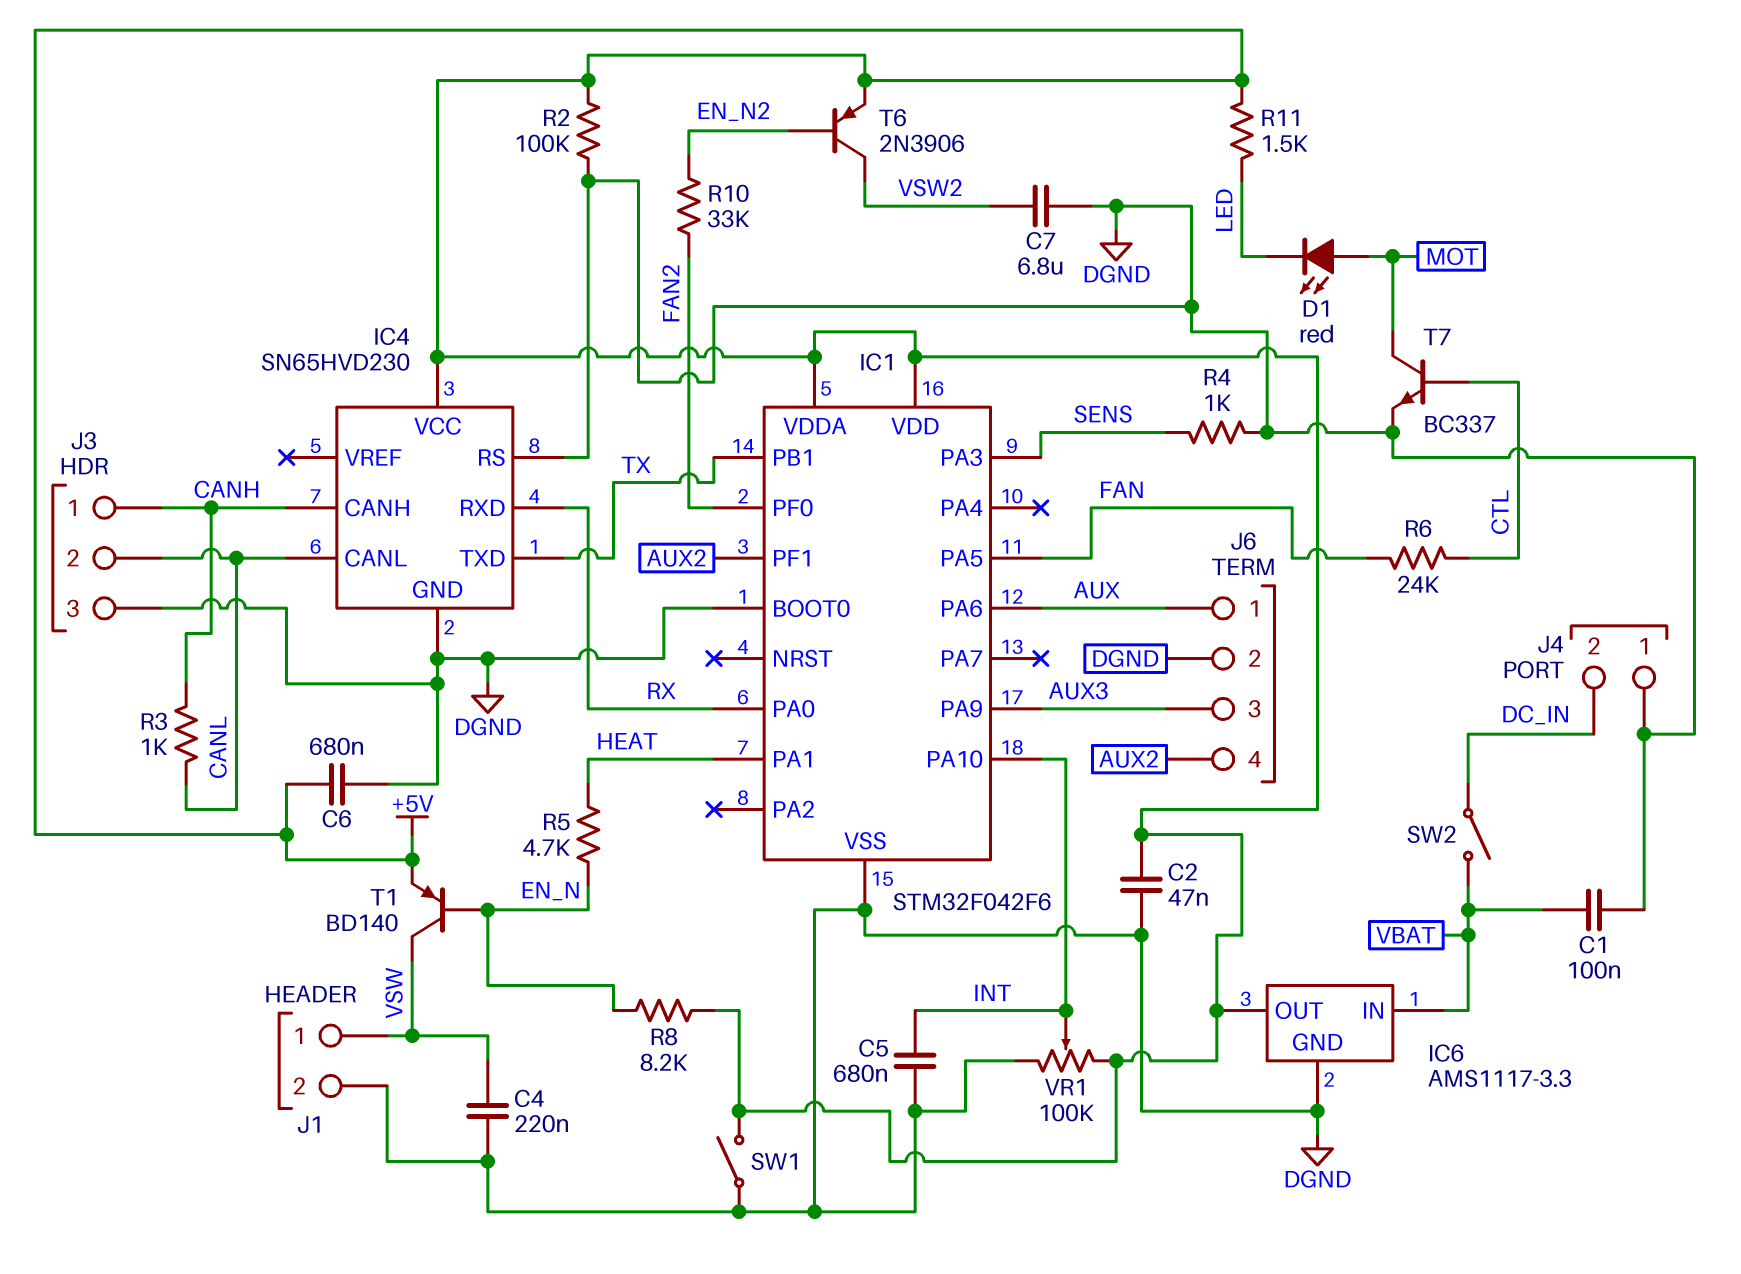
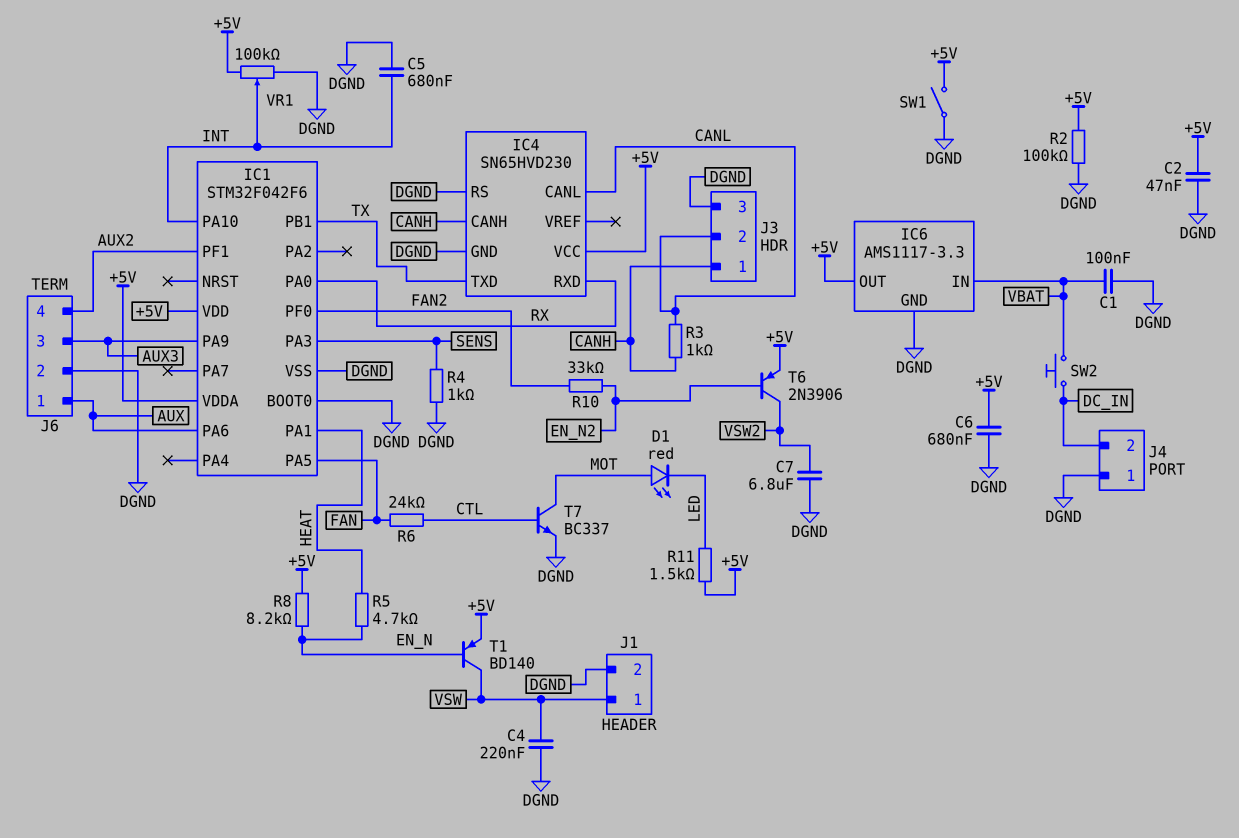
SW2: switch (DC_IN, VBAT) -> button (DC_IN, VBAT)

